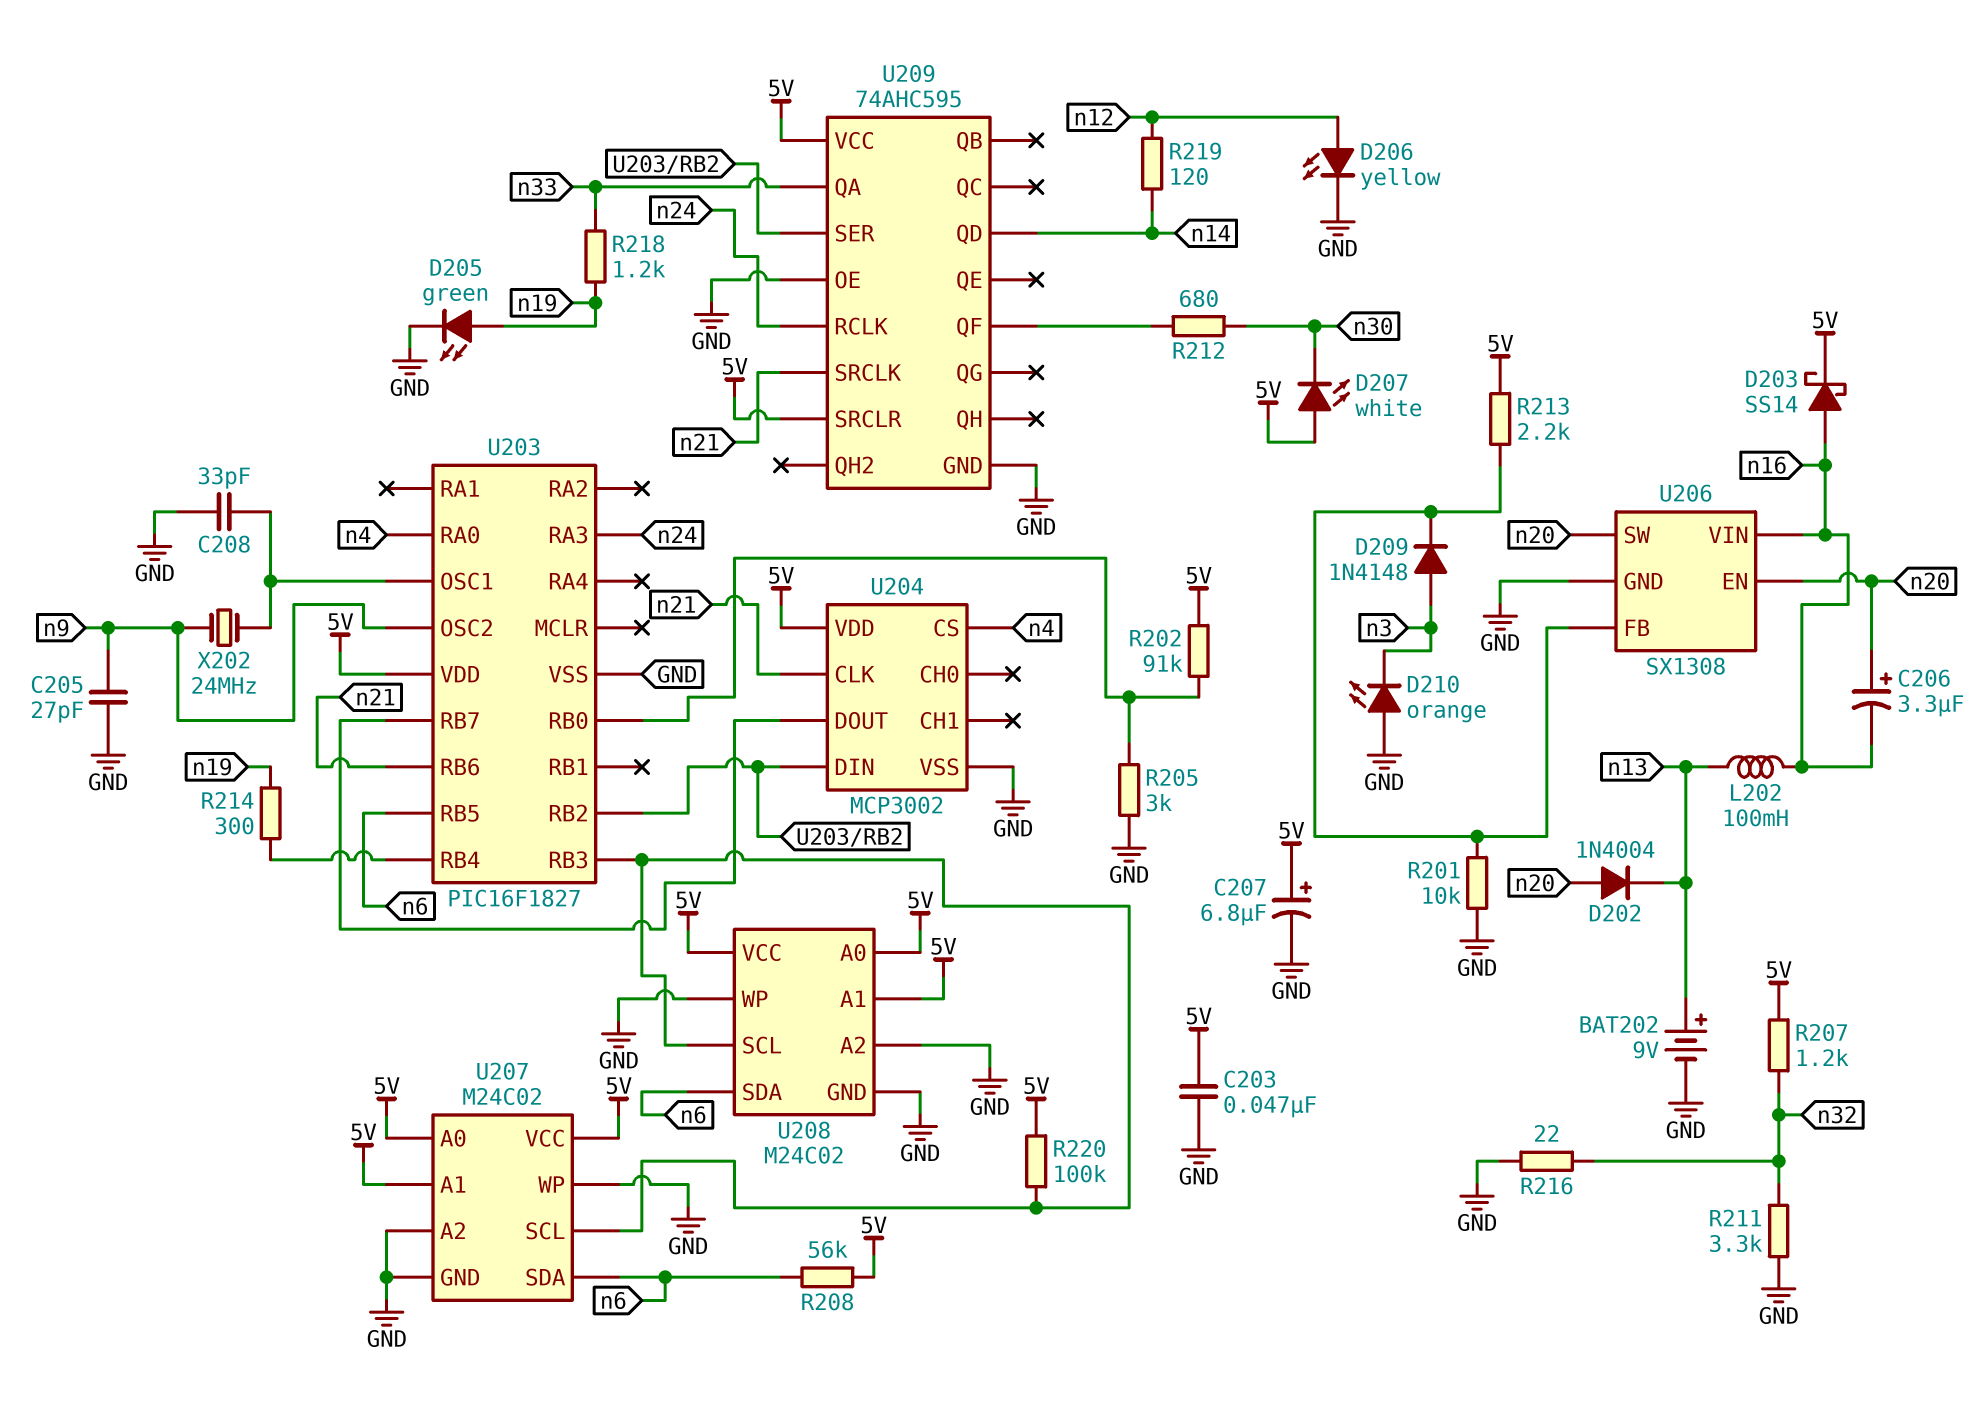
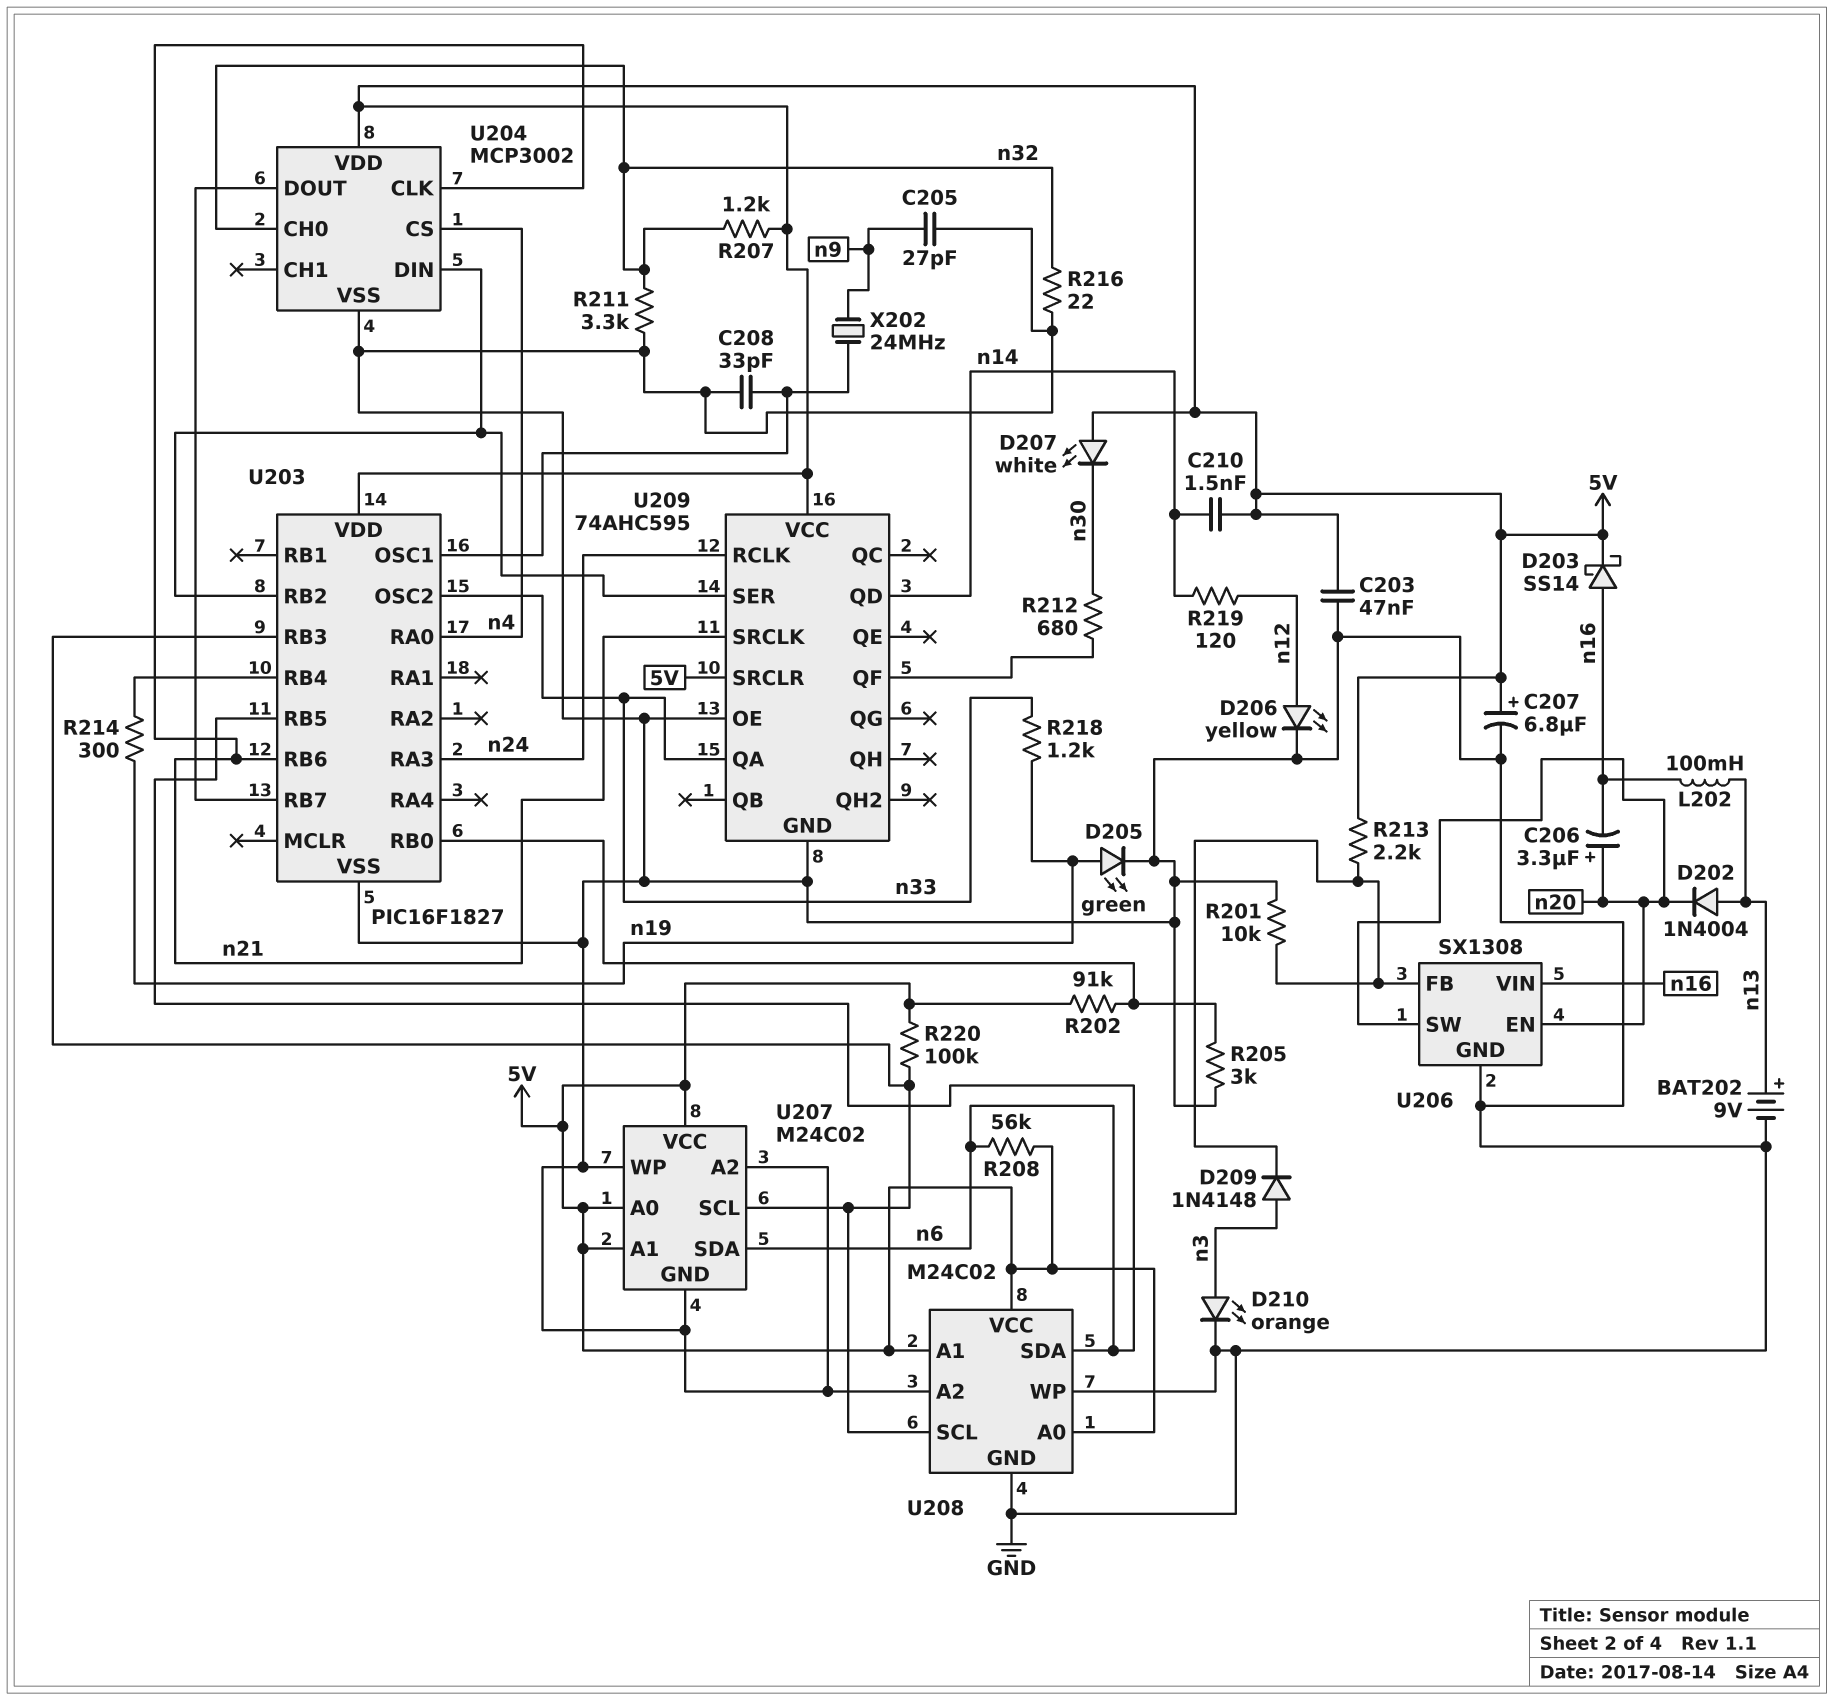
C210: none -> 1.5nF (5V, n14)
D202: diode 1N4004 (A n20, K n13) -> diode 1N4004 (A n13, K n20)
D210: LED orange (A GND, K n3) -> LED orange (A n3, K GND)
U203 pin OSC2: n9 -> n33
U204 pin CH0: none -> n32

